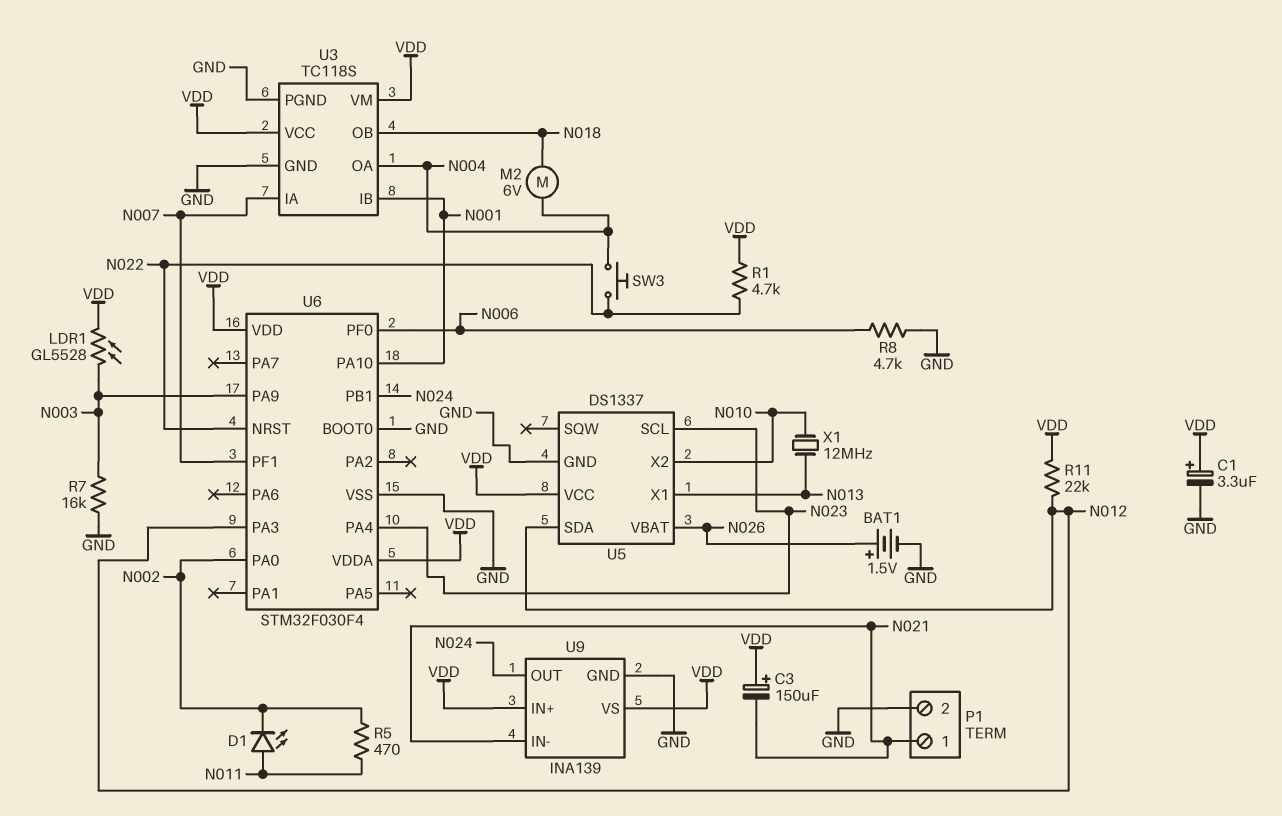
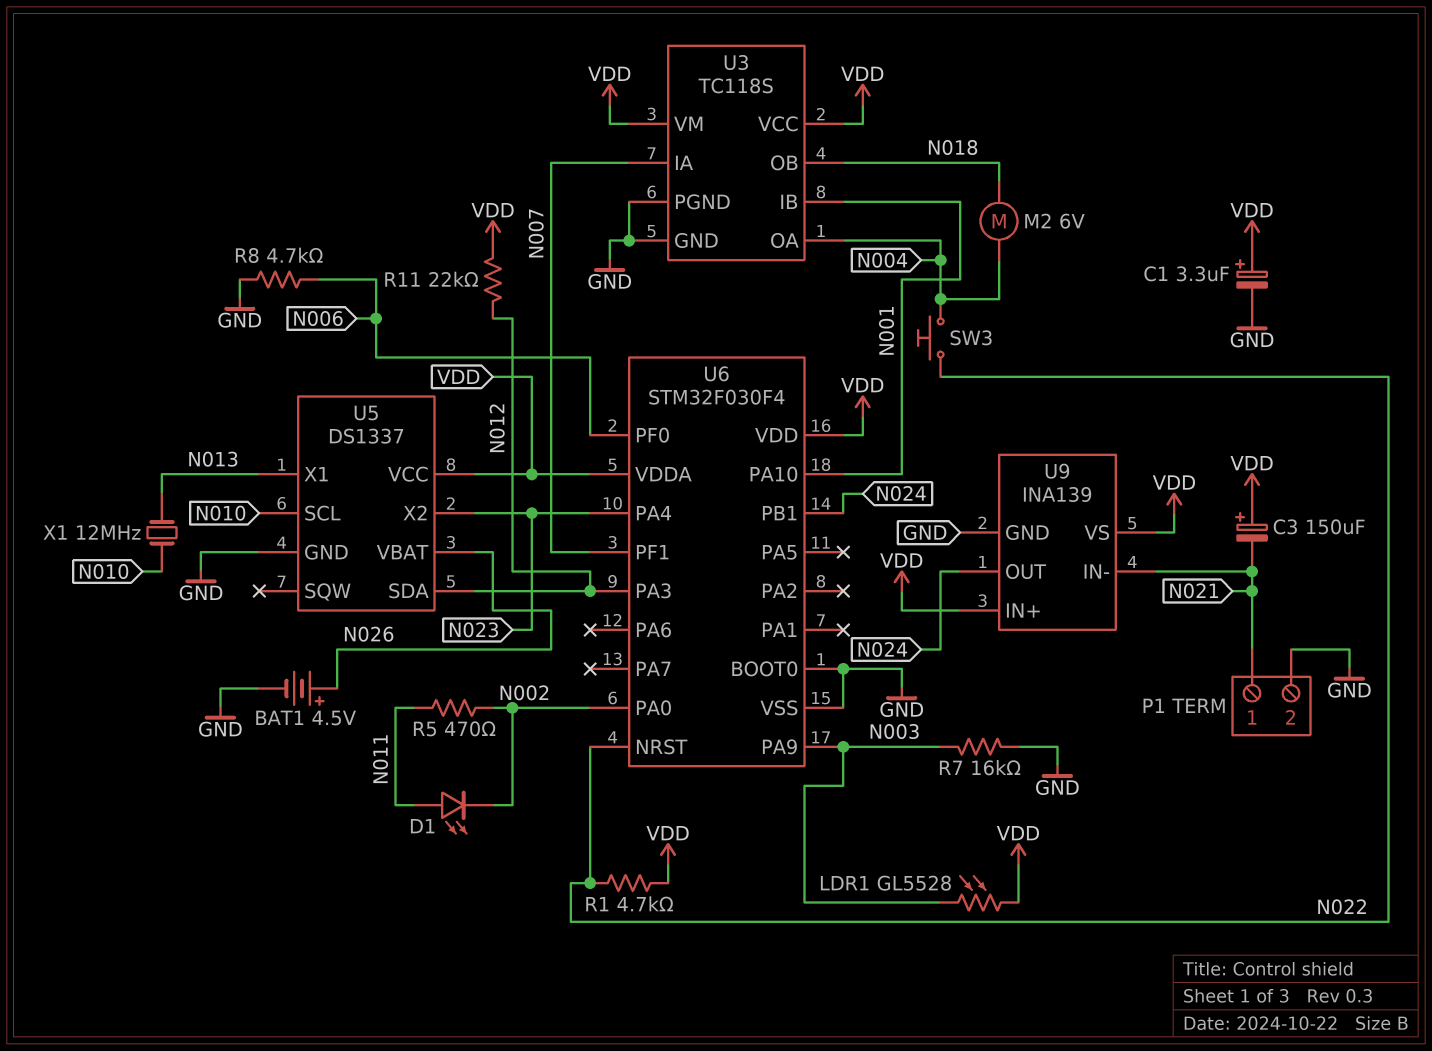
BAT1: 1.5V (plus N026, minus GND) -> 4.5V (plus N026, minus GND)
U5 pin SCL: N023 -> N010
U5 pin X2: N010 -> N023

